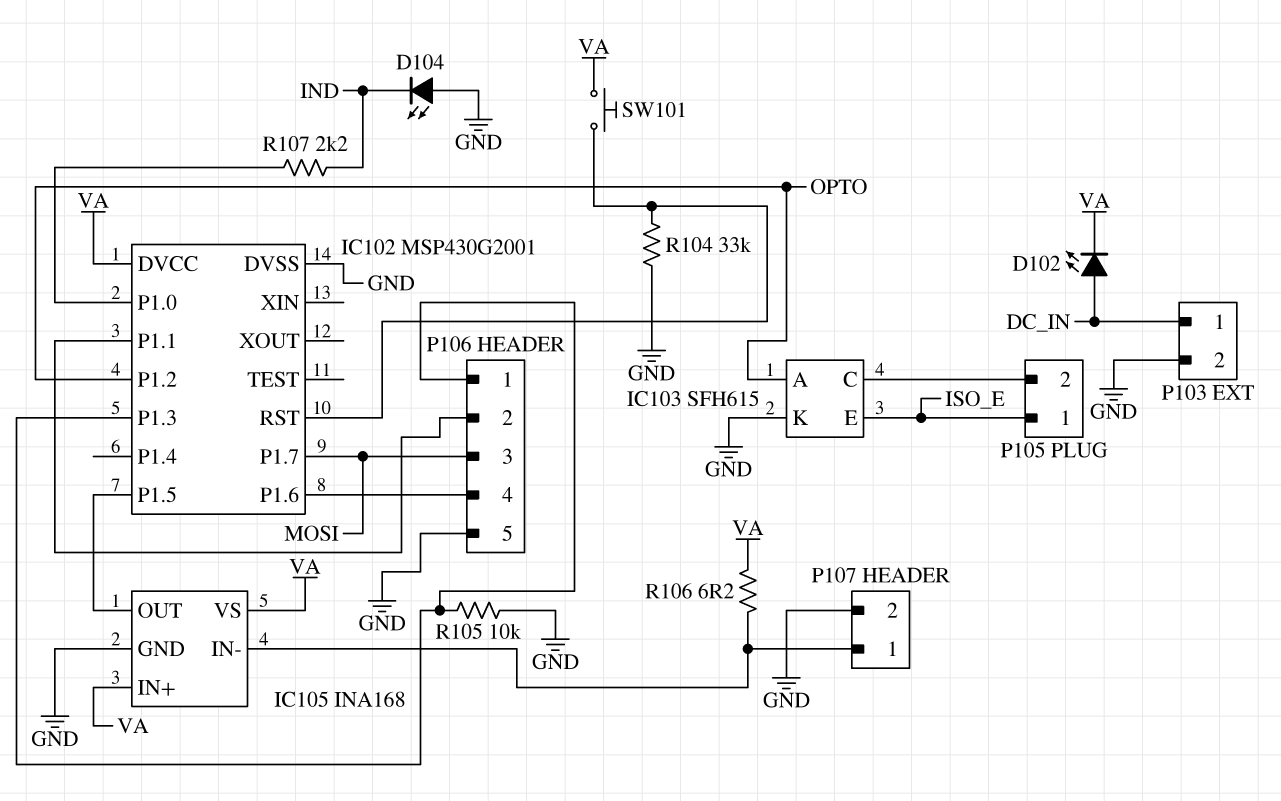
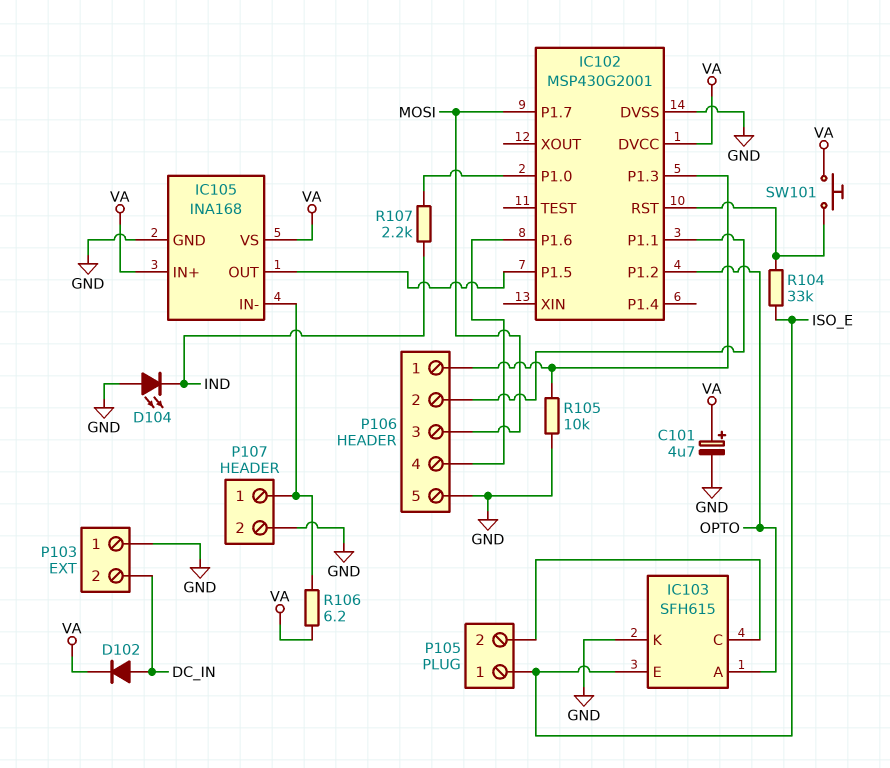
C101: none -> 4.7uF (plus VA, minus GND)
D102: LED (A DC_IN, K VA) -> diode (A DC_IN, K VA)
P103 pin 1: DC_IN -> GND
P103 pin 2: GND -> DC_IN
R104: 33k (GND, IC102/RST) -> 33k (IC102/RST, ISO_E)

